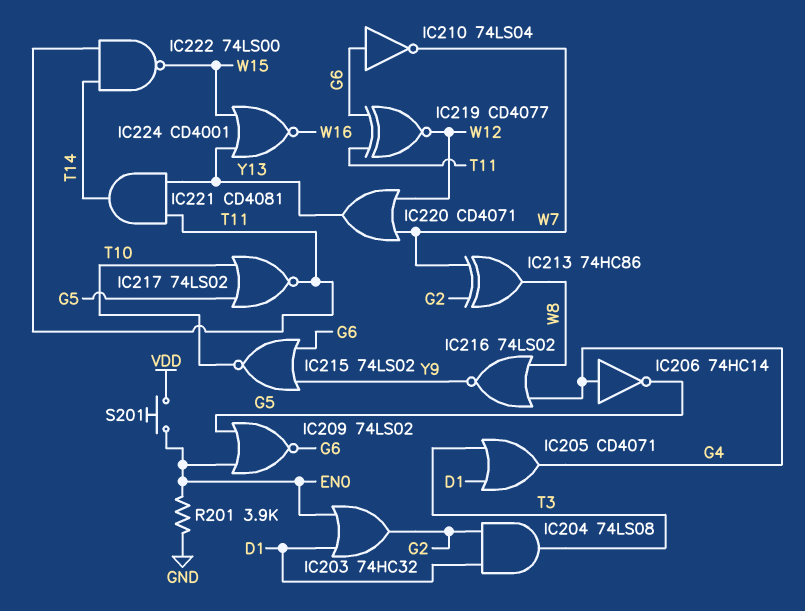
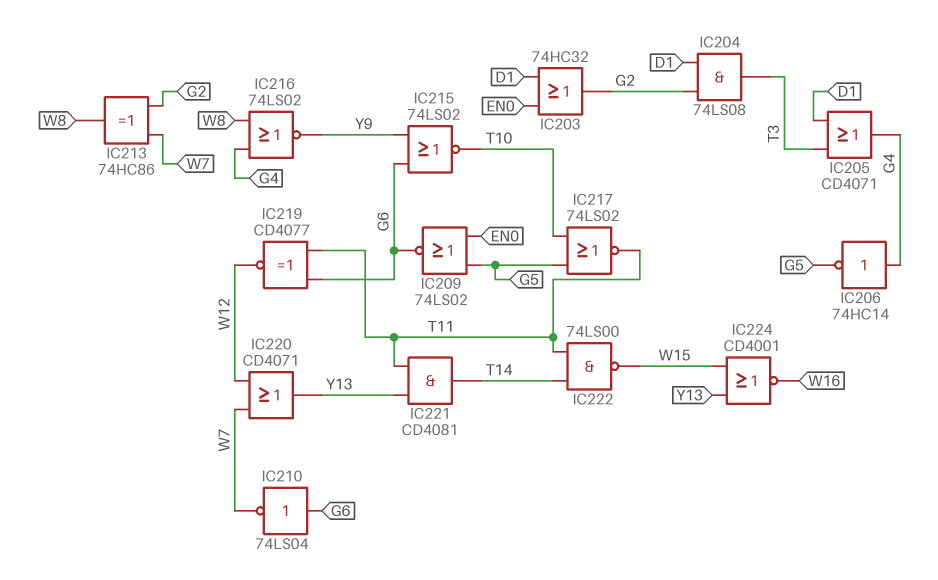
R201: 3.9k (EN0, GND) -> none
S201: button (EN0, VDD) -> none

